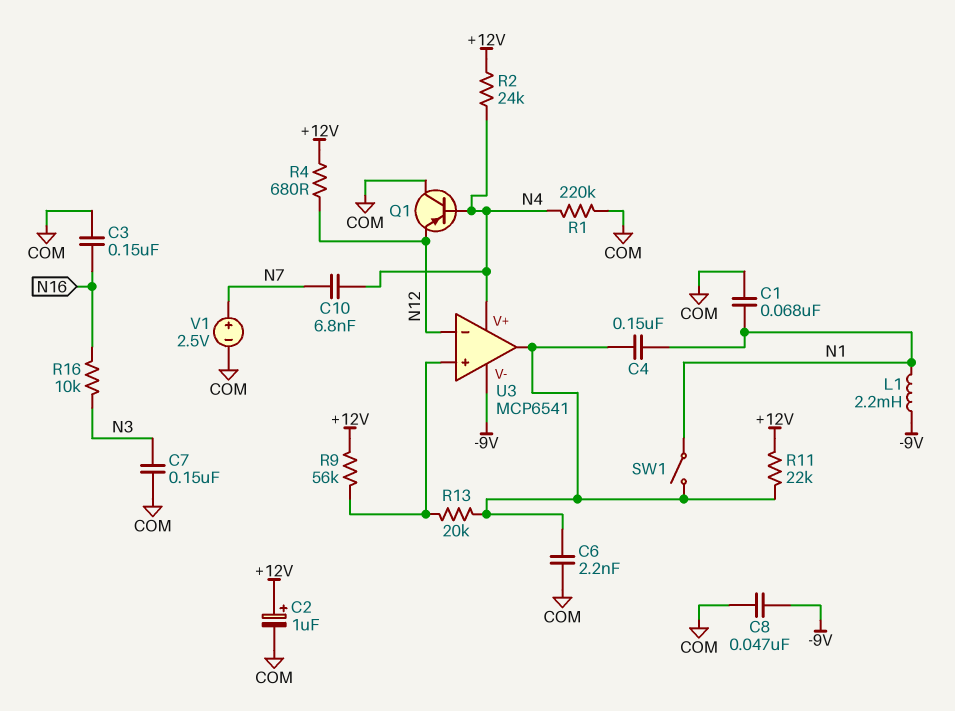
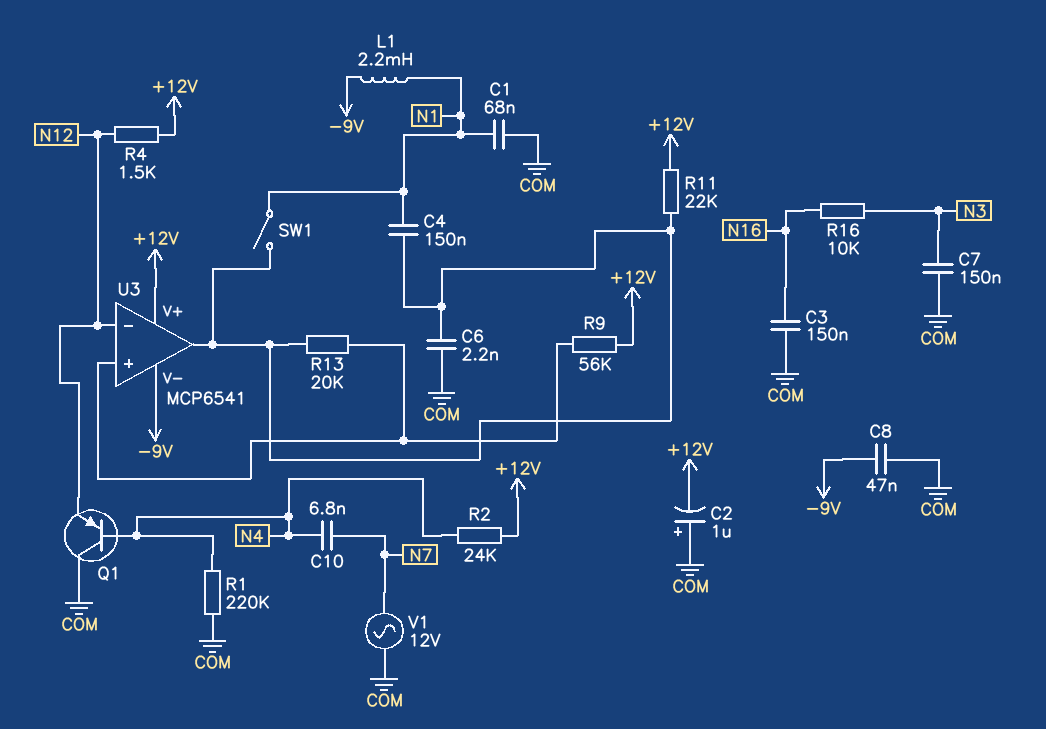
C2: 1uF (plus +12V, minus COM) -> 1uF (plus COM, minus +12V)
R4: 680 (+12V, N12) -> 1.5k (+12V, N12)
U3 pin V+: N4 -> +12V
V1: 2.5V (plus N7, minus COM) -> AC 12V (COM, N7)

